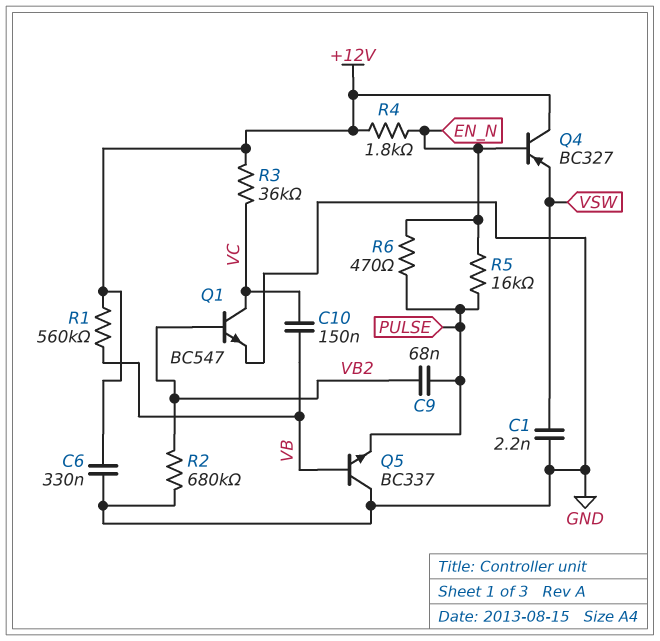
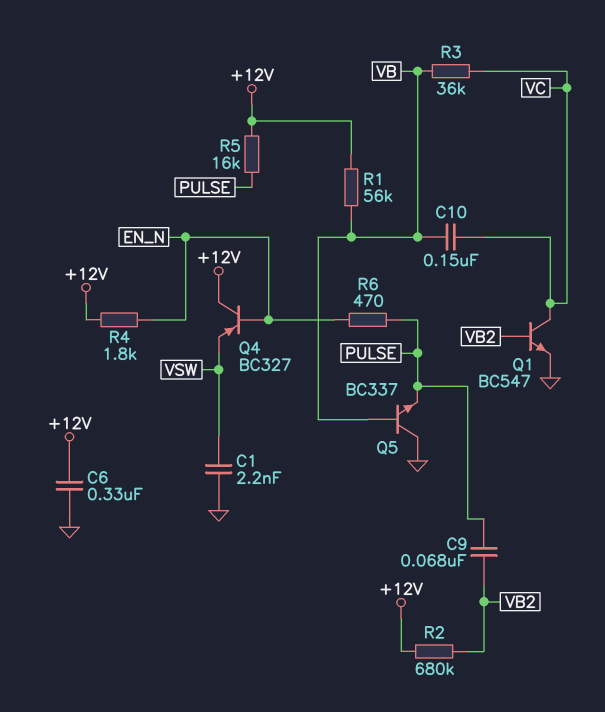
R1: 560k (+12V, VB) -> 56k (+12V, VB)
R2: 680k (GND, VB2) -> 680k (+12V, VB2)
R3: 36k (+12V, VC) -> 36k (VB, VC)
R5: 16k (EN_N, PULSE) -> 16k (+12V, PULSE)

